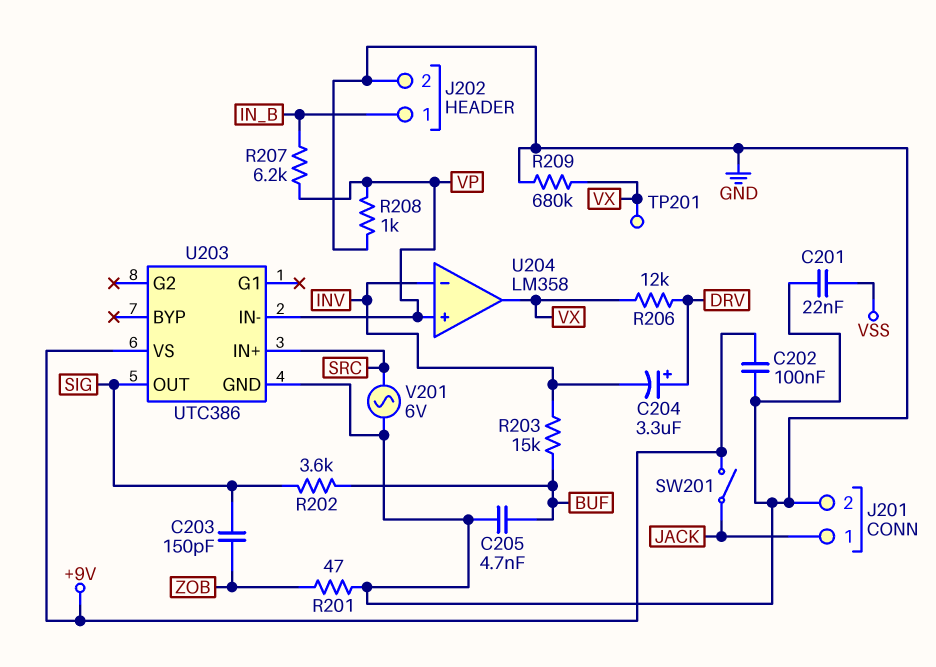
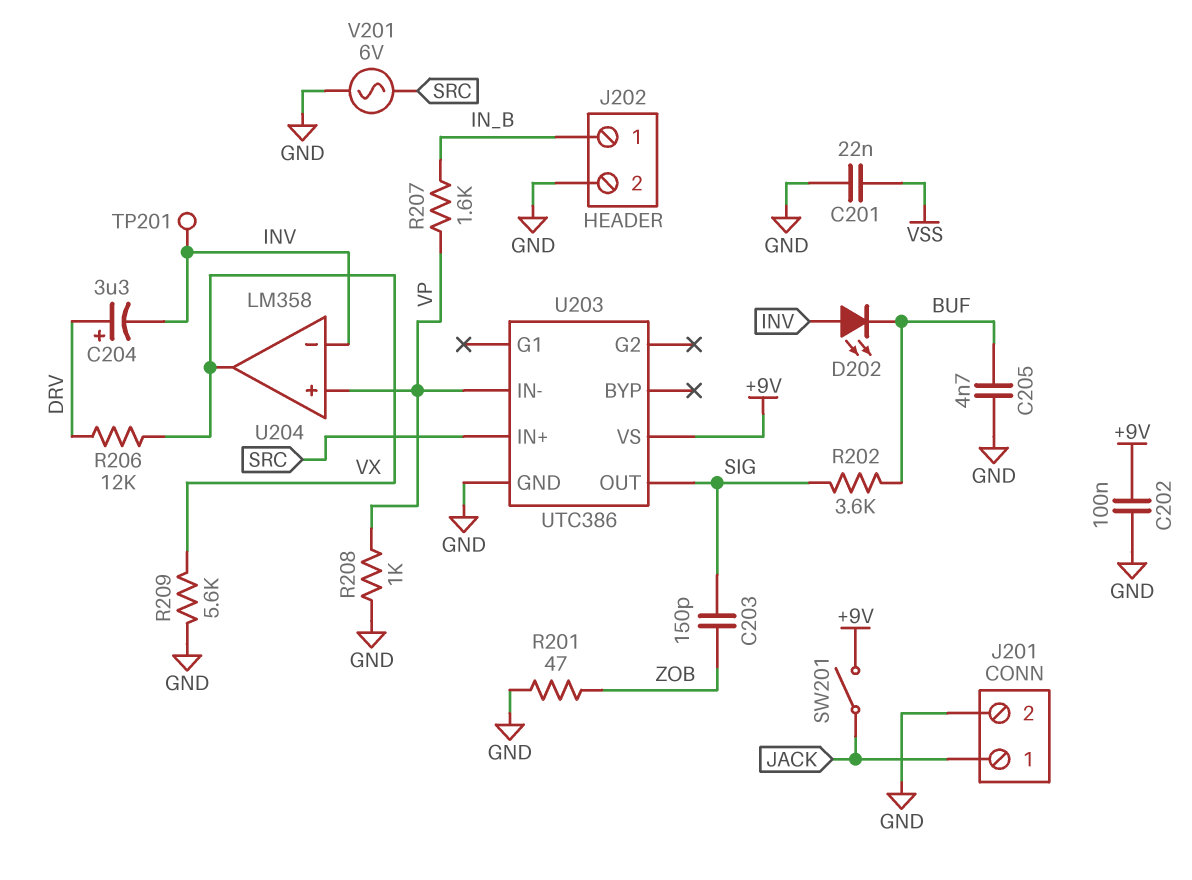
D202: none -> LED (A INV, K BUF)
R203: 15k (BUF, INV) -> none
R207: 6.2k (IN_B, VP) -> 1.6k (IN_B, VP)
R209: 680k (GND, VX) -> 5.6k (GND, VX)
TP201: test point (VX) -> test point (INV)

